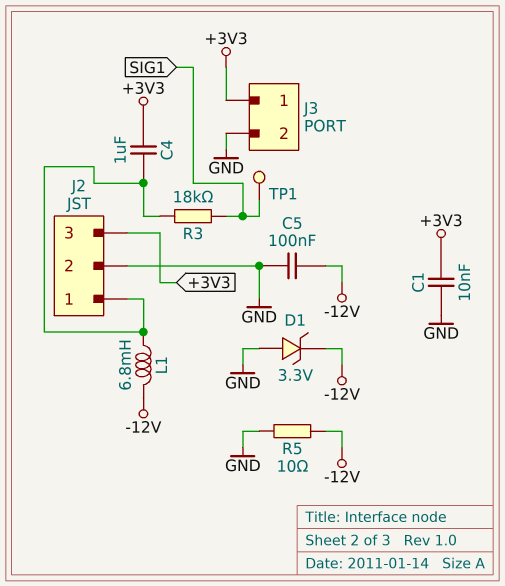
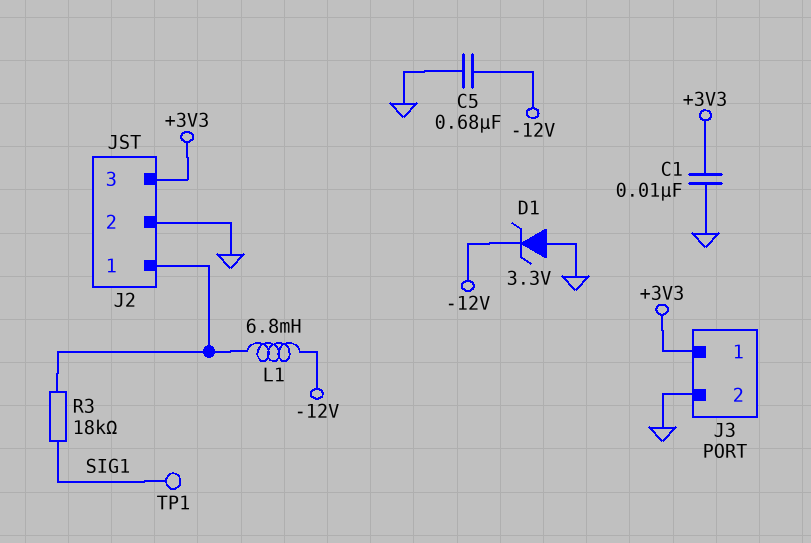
C4: 1uF (+3V3, J2/1) -> none
C5: 100nF (-12V, GND) -> 680nF (-12V, GND)
R5: 10 (-12V, GND) -> none

